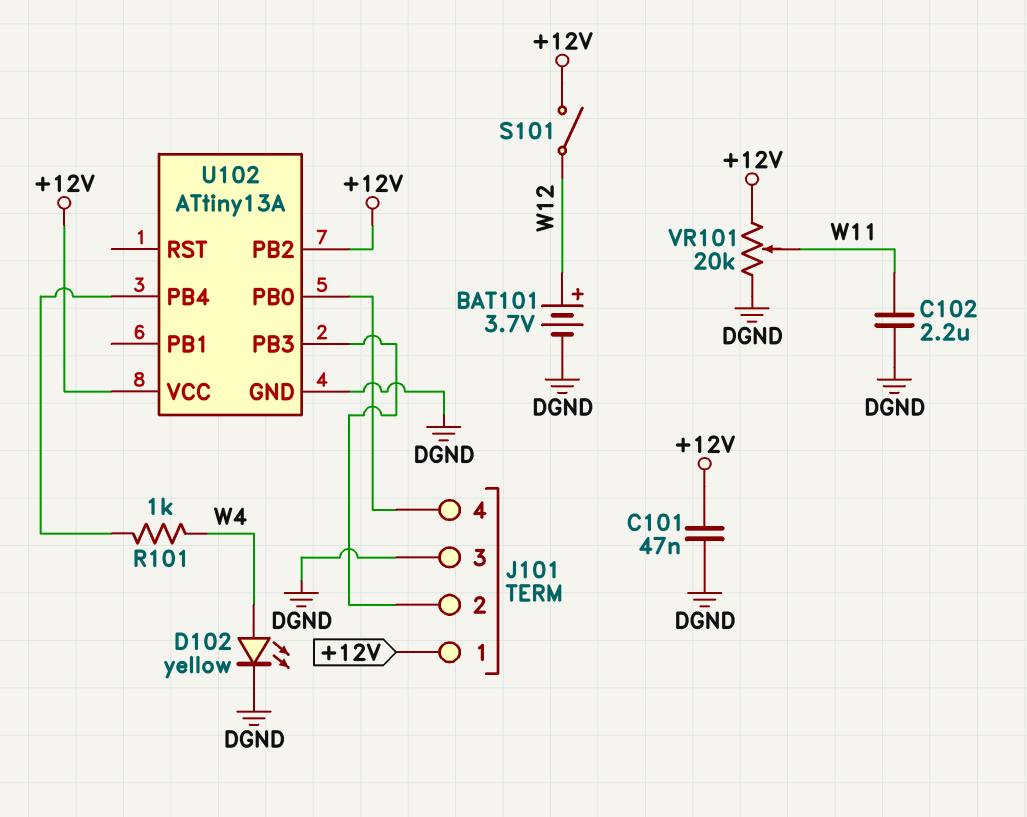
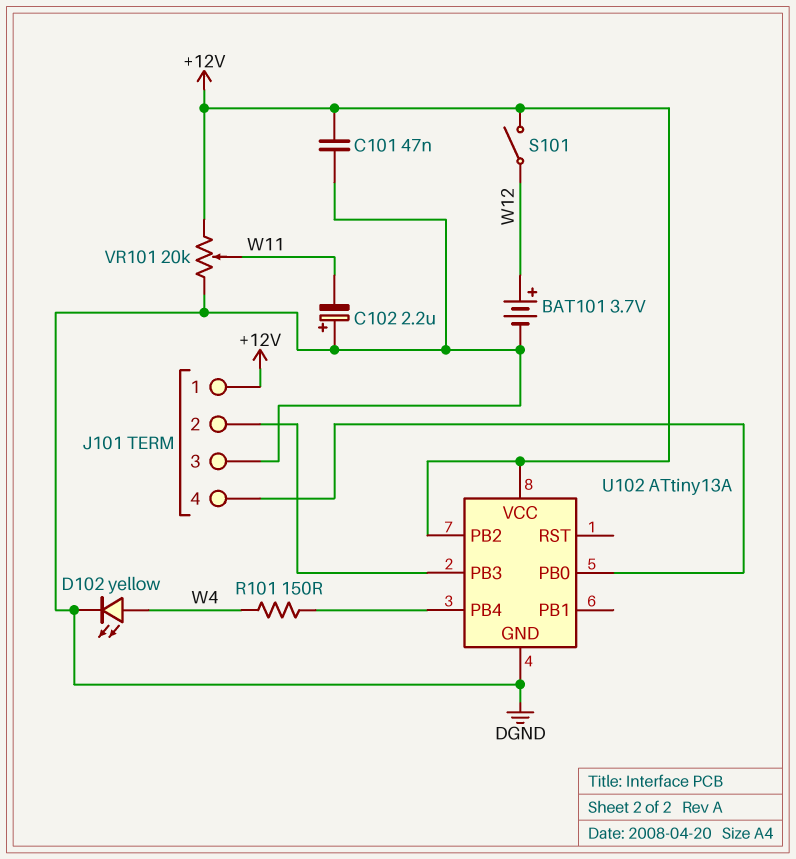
C102: 2.2uF (DGND, W11) -> 2.2uF (plus DGND, minus W11)
R101: 1k (U102/PB4, W4) -> 150 (U102/PB4, W4)

